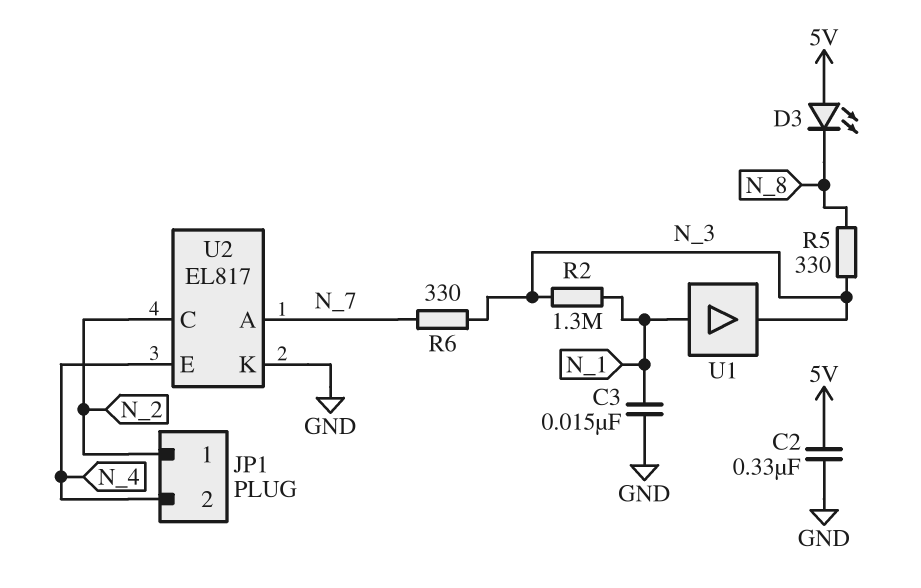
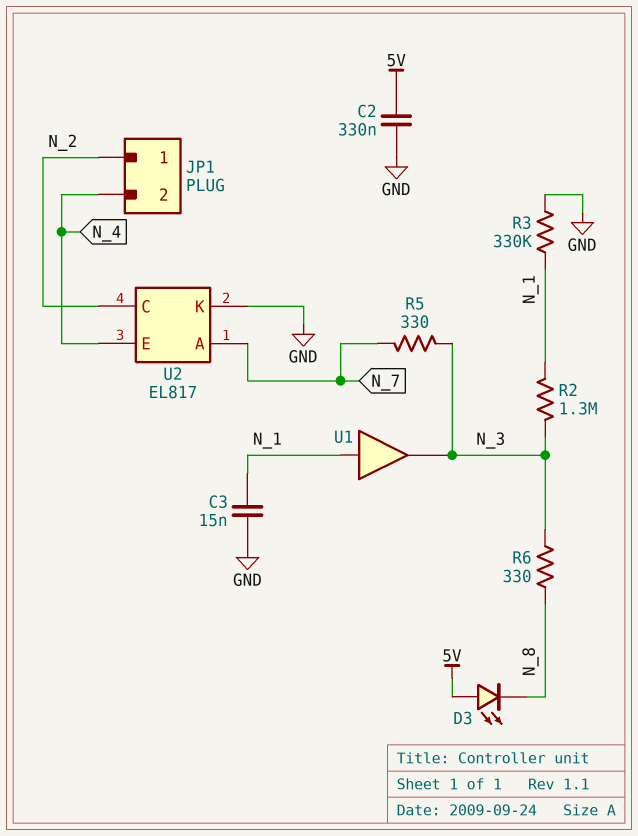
R3: none -> 330k (GND, N_1)
R5: 330 (N_3, N_8) -> 330 (N_3, N_7)
R6: 330 (N_3, N_7) -> 330 (N_3, N_8)

